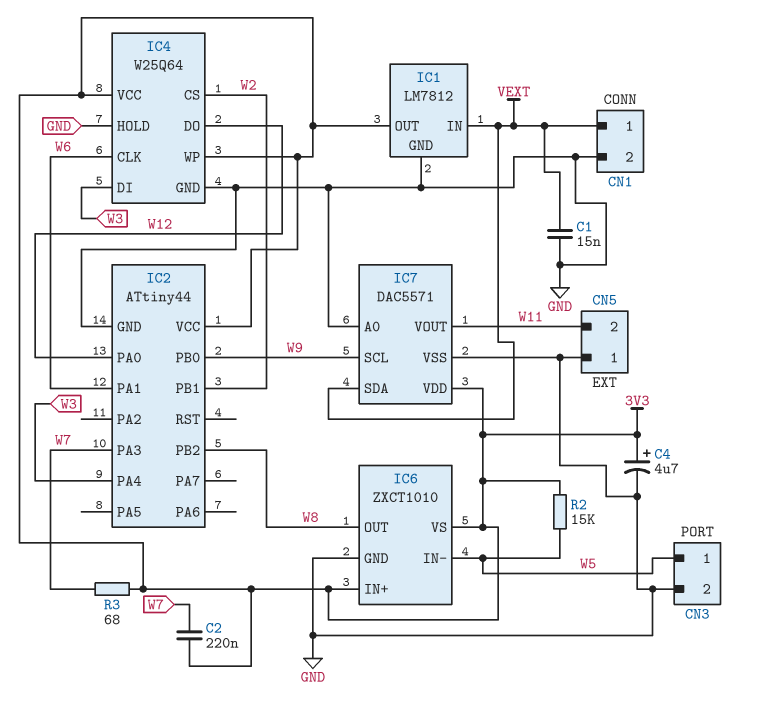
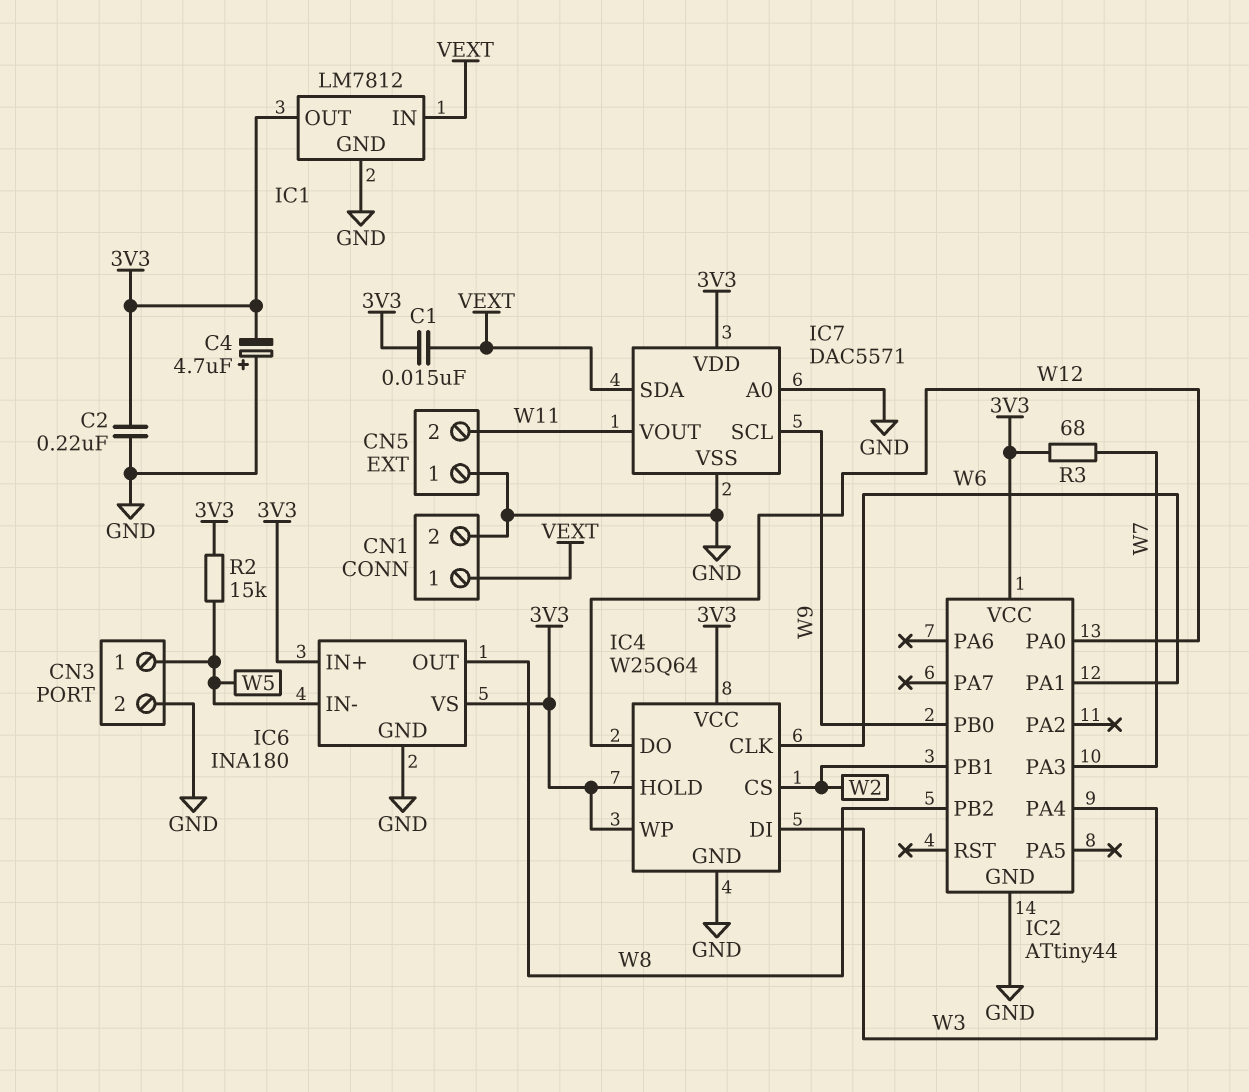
C1: 15nF (GND, VEXT) -> 15nF (3V3, VEXT)
C2: 220nF (3V3, W7) -> 220nF (3V3, GND)
C4: 4.7uF (plus 3V3, minus GND) -> 4.7uF (plus GND, minus 3V3)
IC4 pin HOLD: GND -> 3V3
IC6: ZXCT1010 -> INA180

